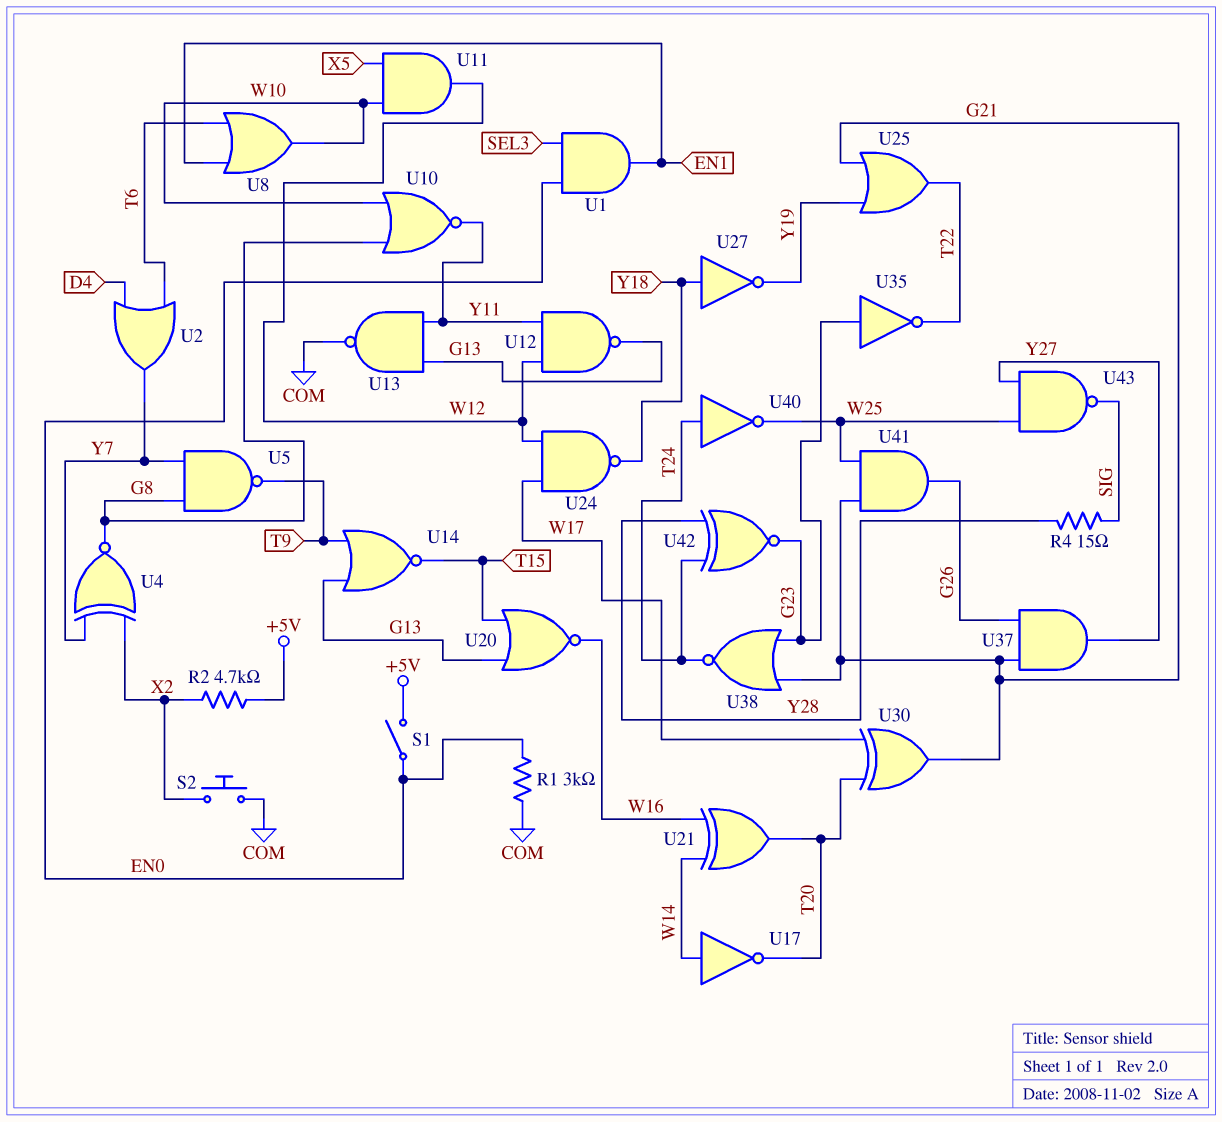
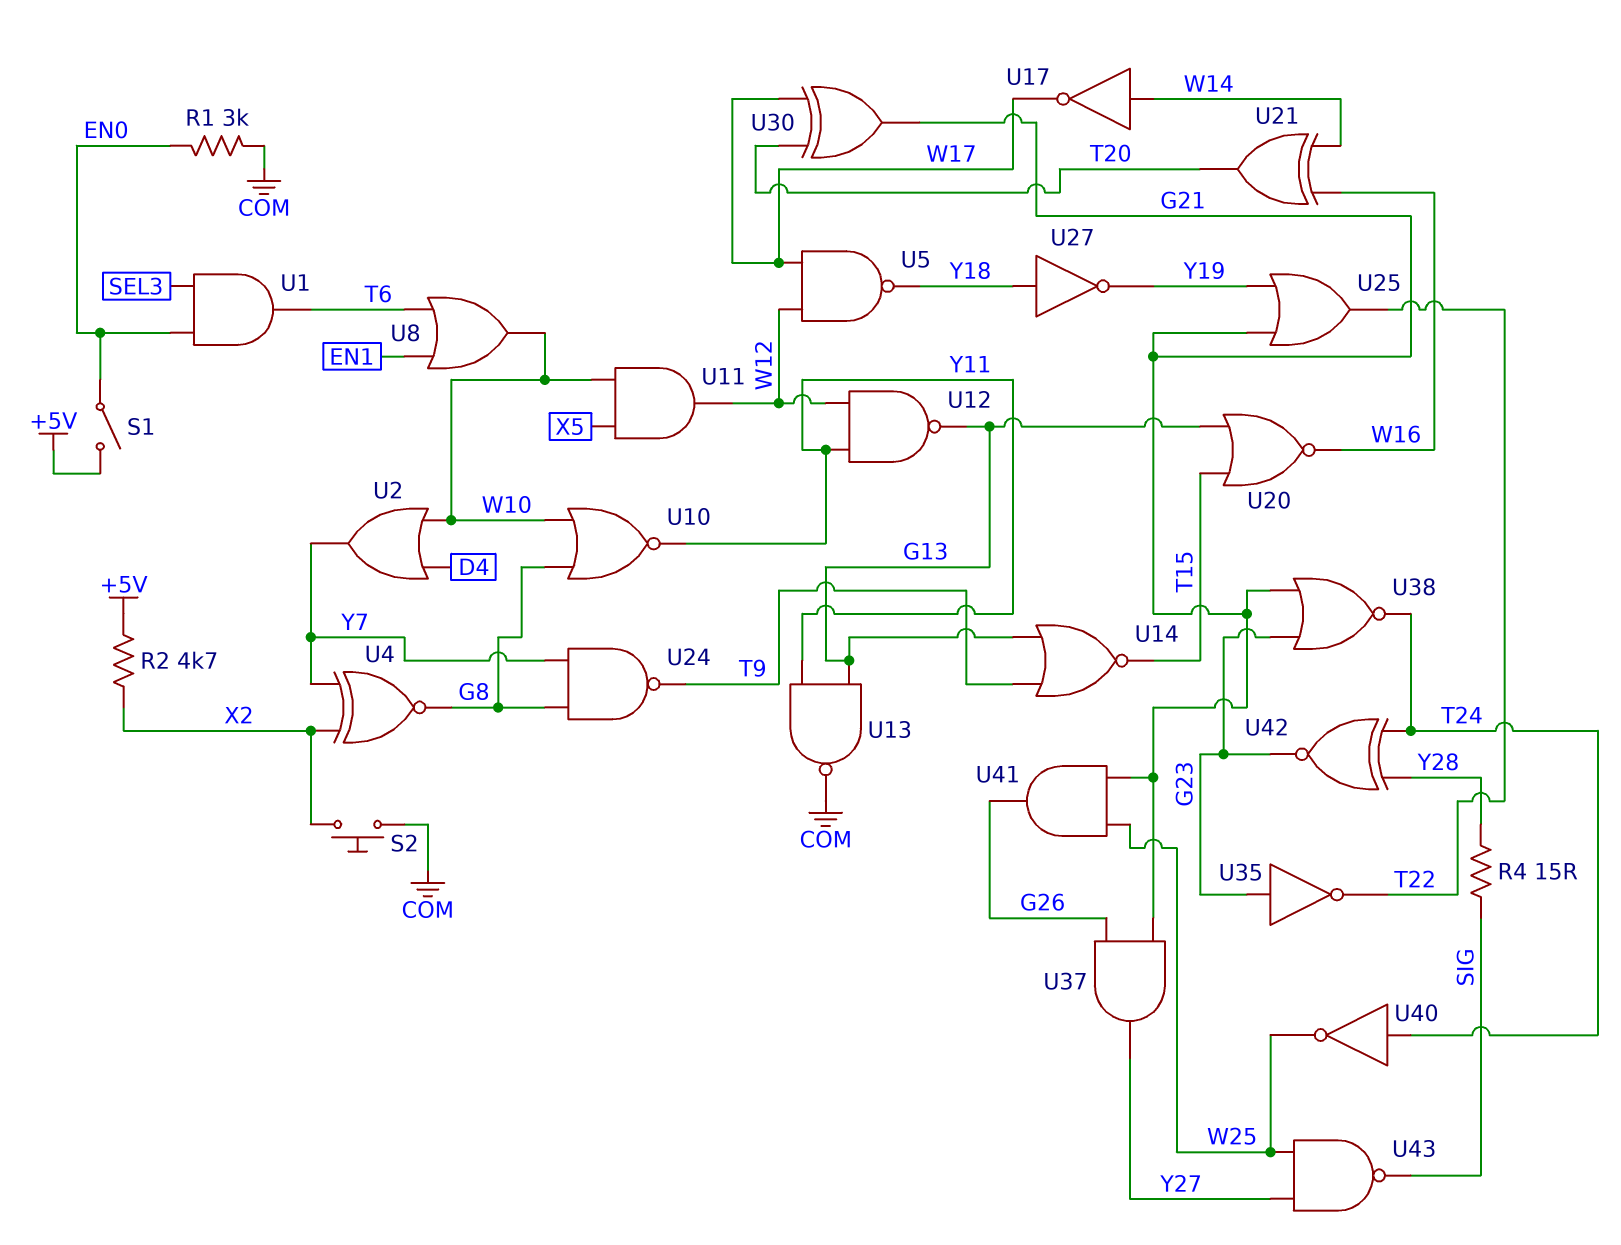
U1: AND (in EN0, in SEL3, out EN1) -> AND (in EN0, in SEL3, out T6)
U2: OR (in D4, in T6, out Y7) -> OR (in D4, in W10, out Y7)
U5: NAND (in G8, in Y7, out T9) -> NAND (in W12, in W17, out Y18)
U17: NOT (in W14, out T20) -> NOT (in W14, out W17)
U24: NAND (in W12, in W17, out Y18) -> NAND (in G8, in Y7, out T9)

